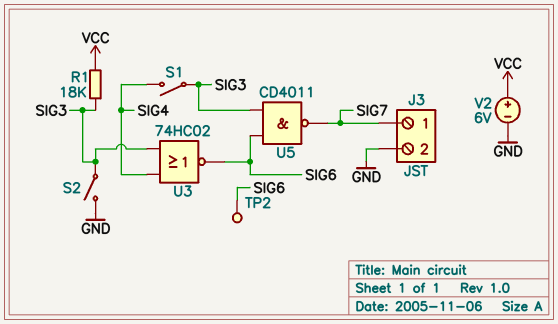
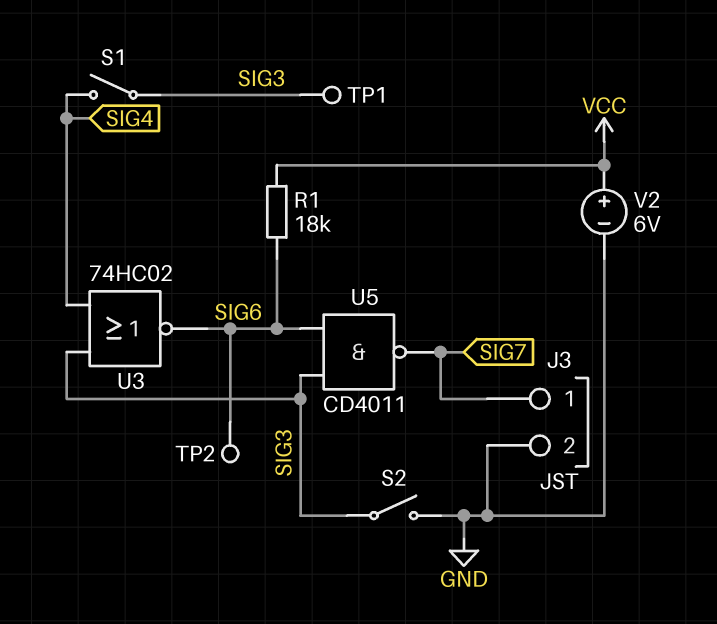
R1: 18k (SIG3, VCC) -> 18k (SIG6, VCC)
TP1: none -> test point (SIG3)

